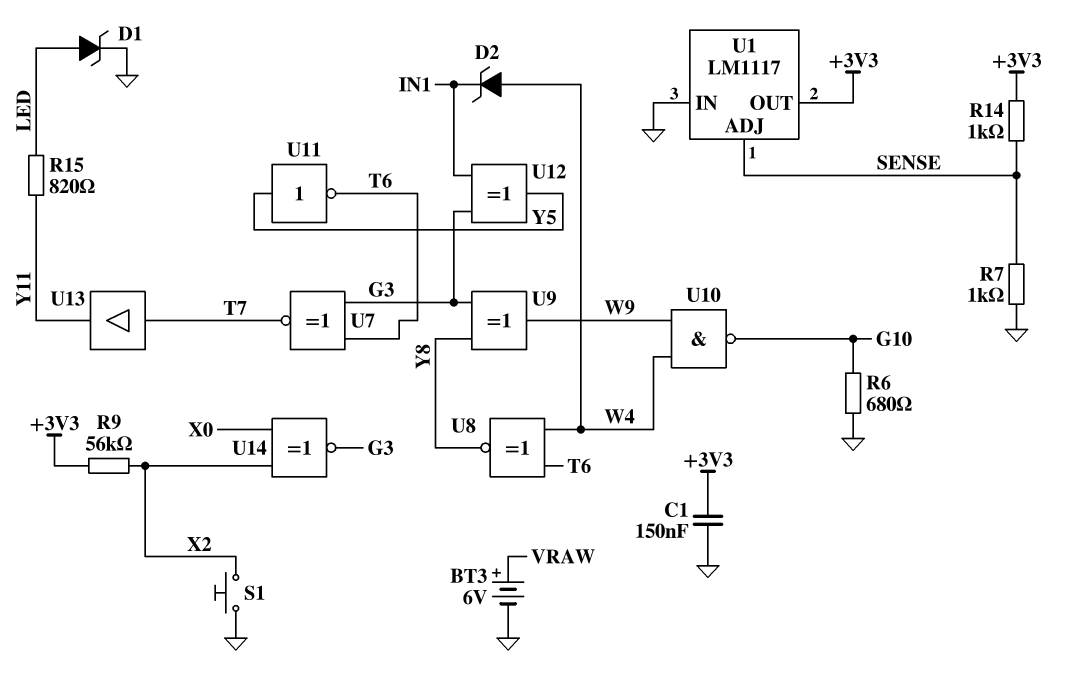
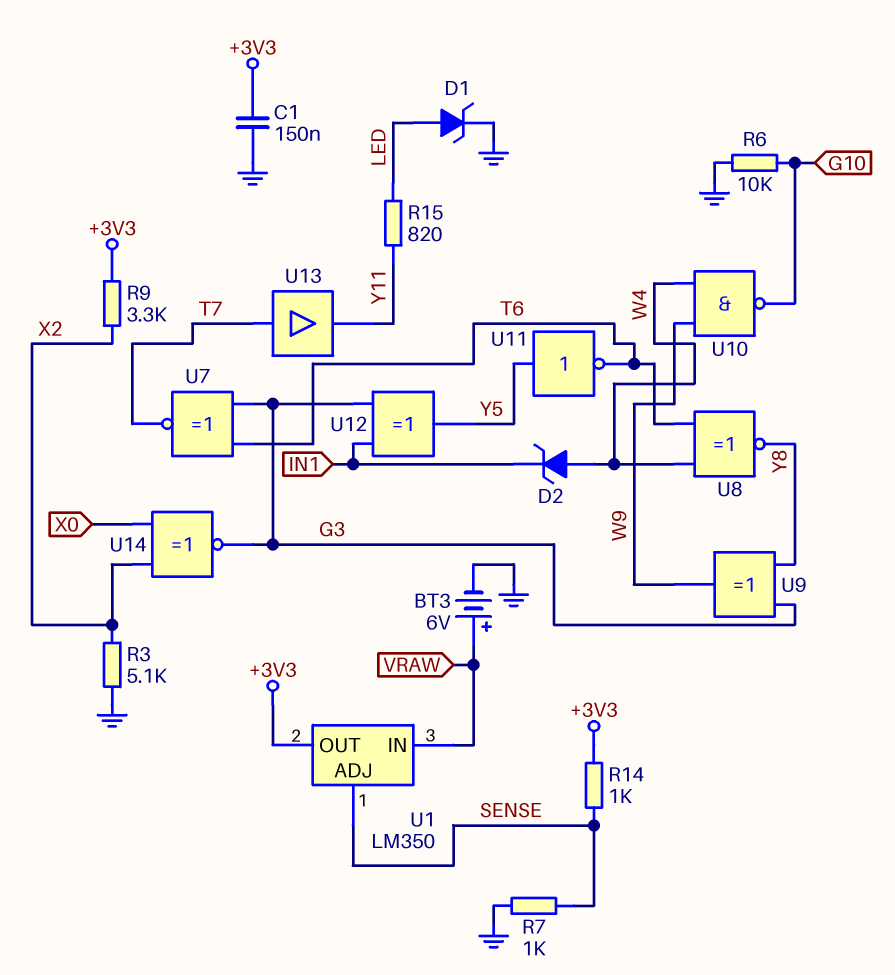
R3: none -> 5.1k (GND, X2)
R6: 680 (G10, GND) -> 10k (G10, GND)
R9: 56k (+3V3, X2) -> 3.3k (+3V3, X2)
S1: button (GND, X2) -> none
U1: LM1117 -> LM350
U1 pin IN: GND -> VRAW

